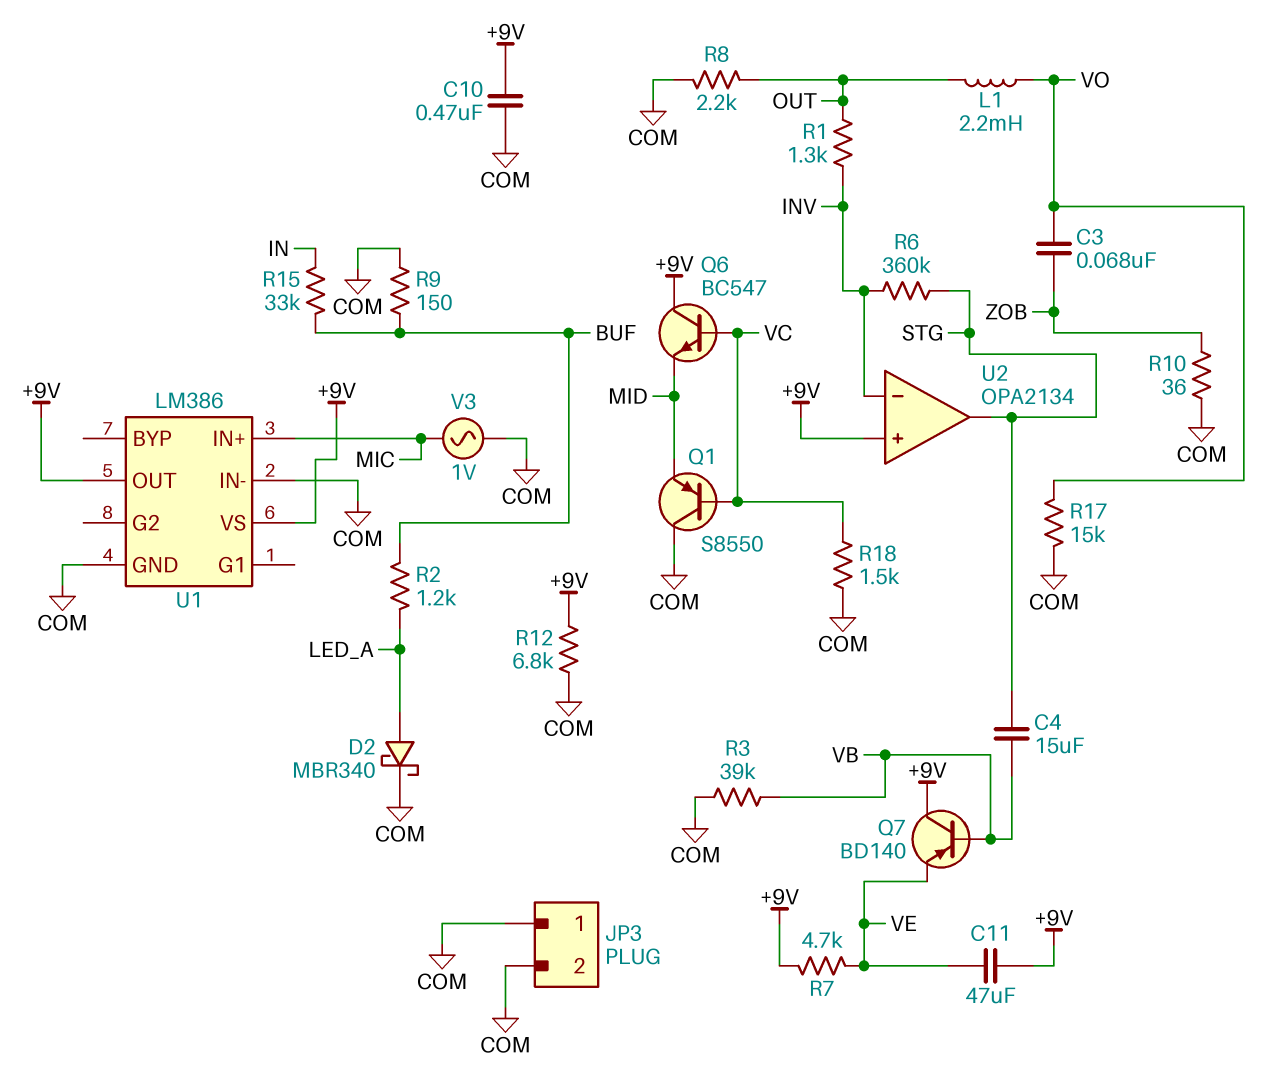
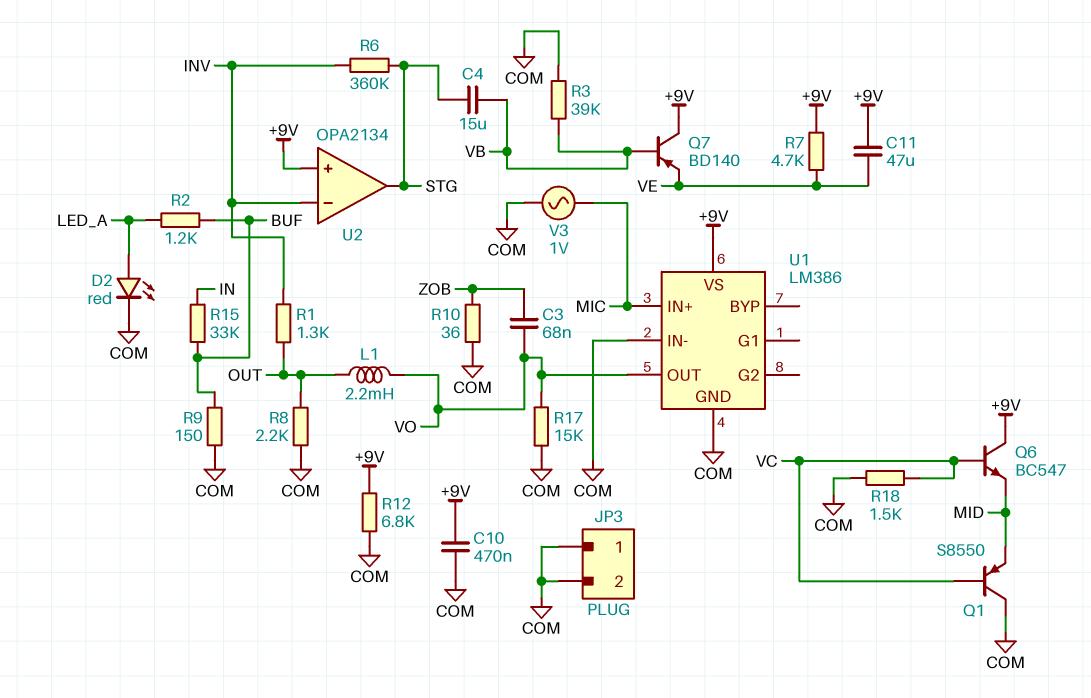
D2: schottky MBR340 (A LED_A, K COM) -> LED red (A LED_A, K COM)
U1 pin OUT: +9V -> VO

